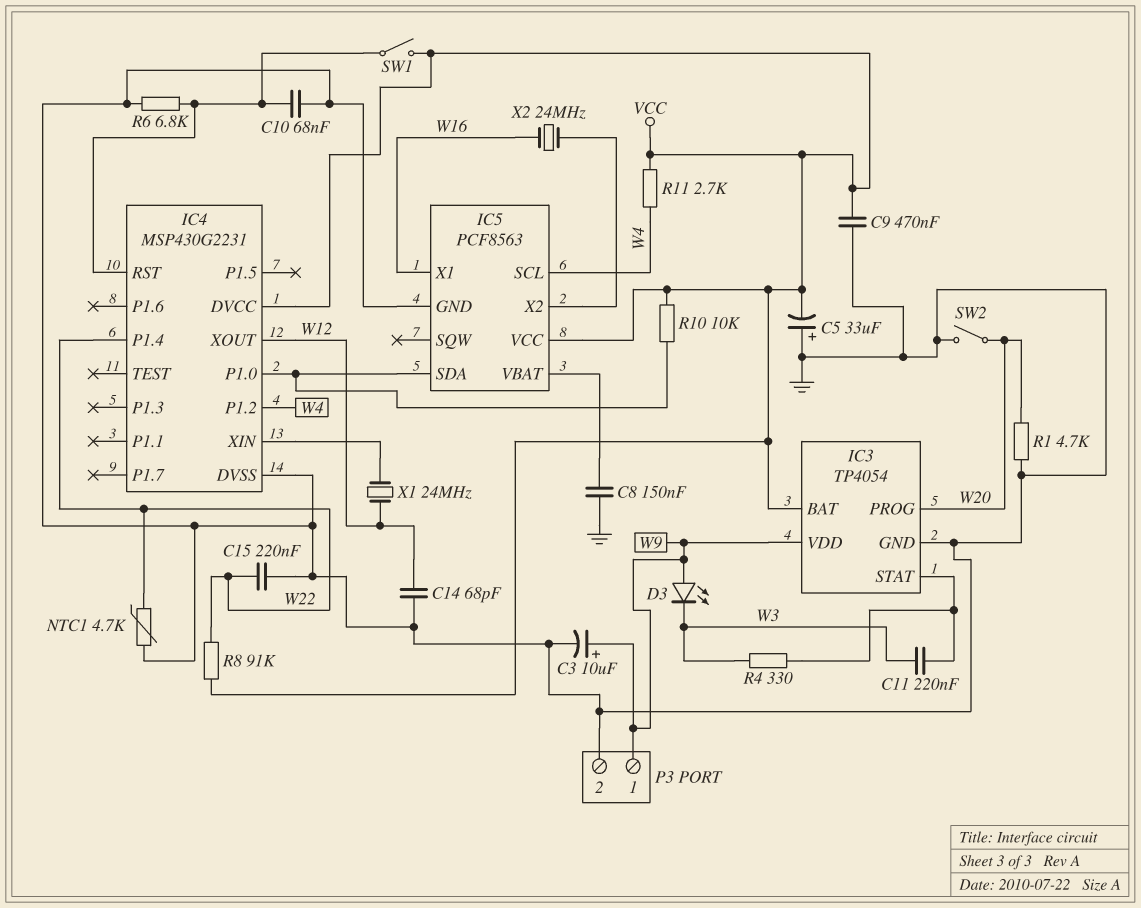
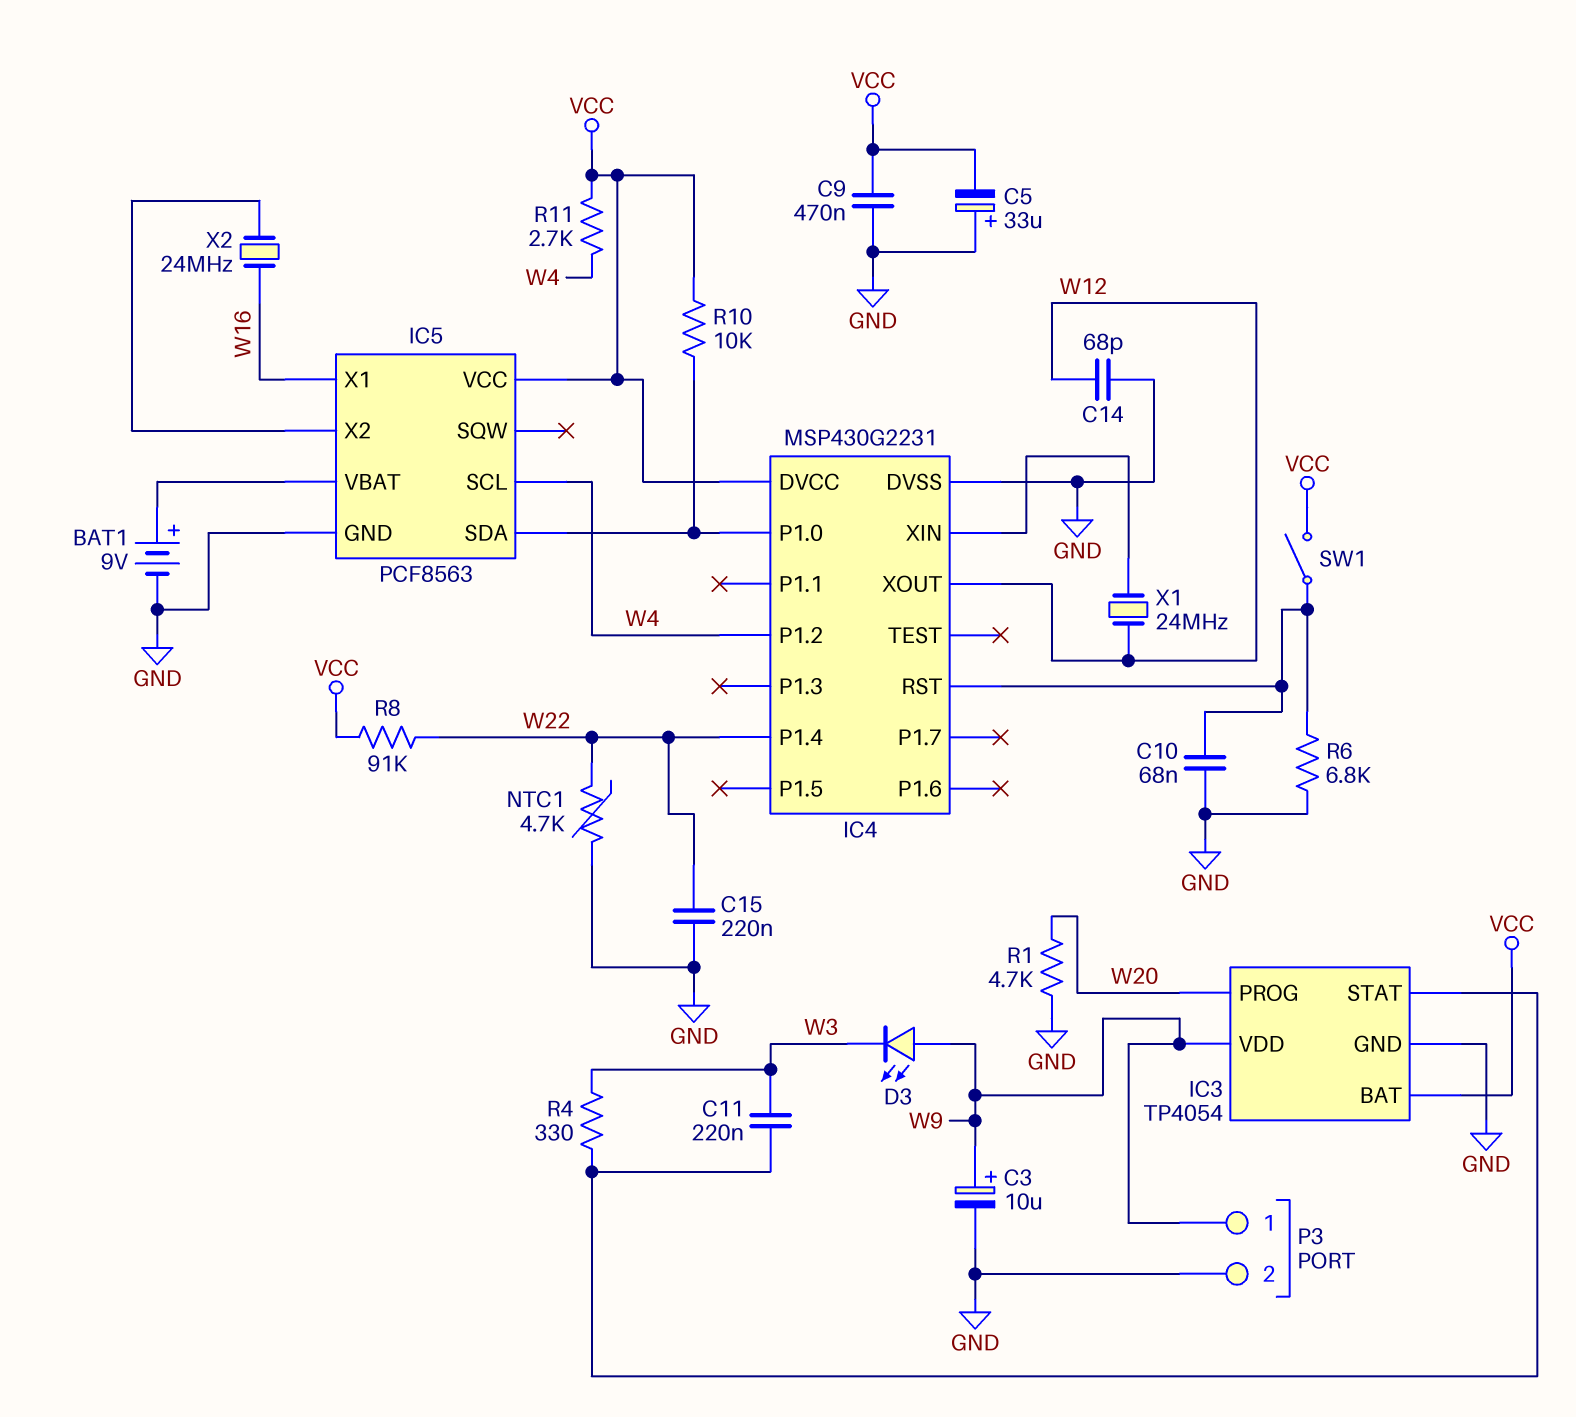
BAT1: none -> 9V (plus IC5/VBAT, minus GND)
C8: 150nF (GND, IC5/VBAT) -> none
SW2: switch (GND, W20) -> none

